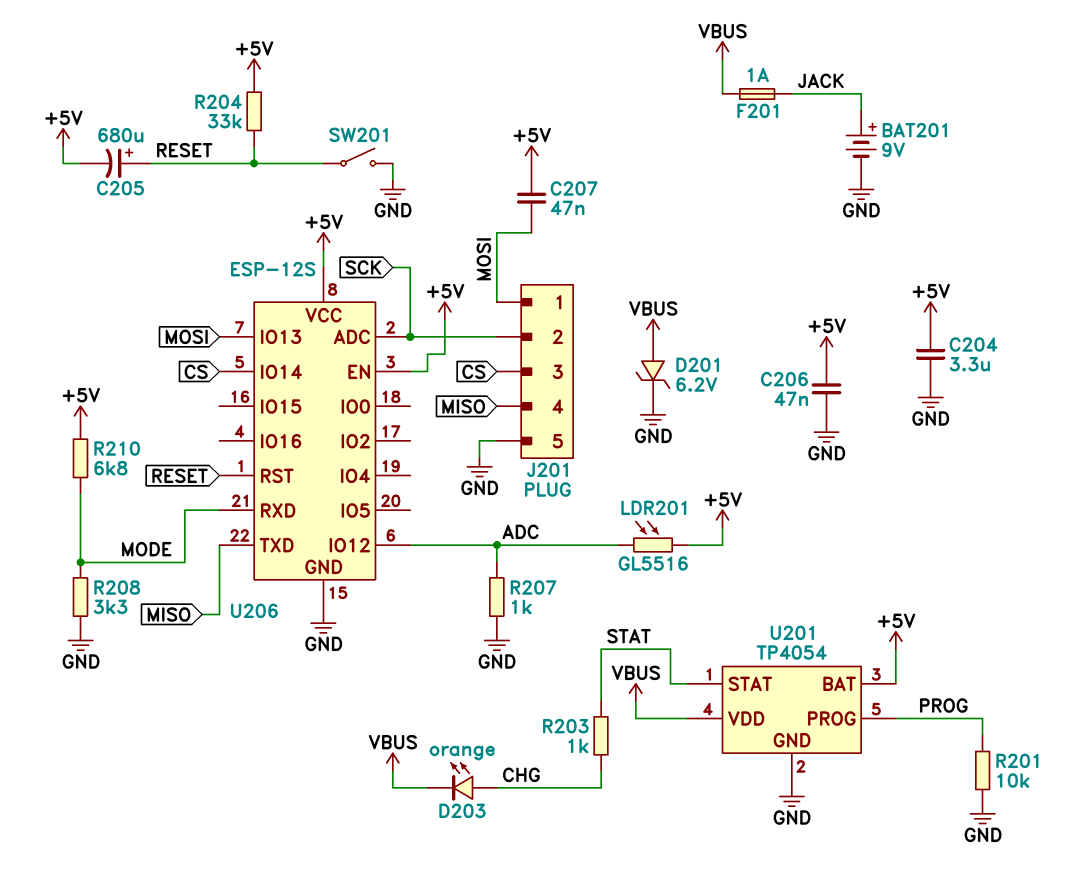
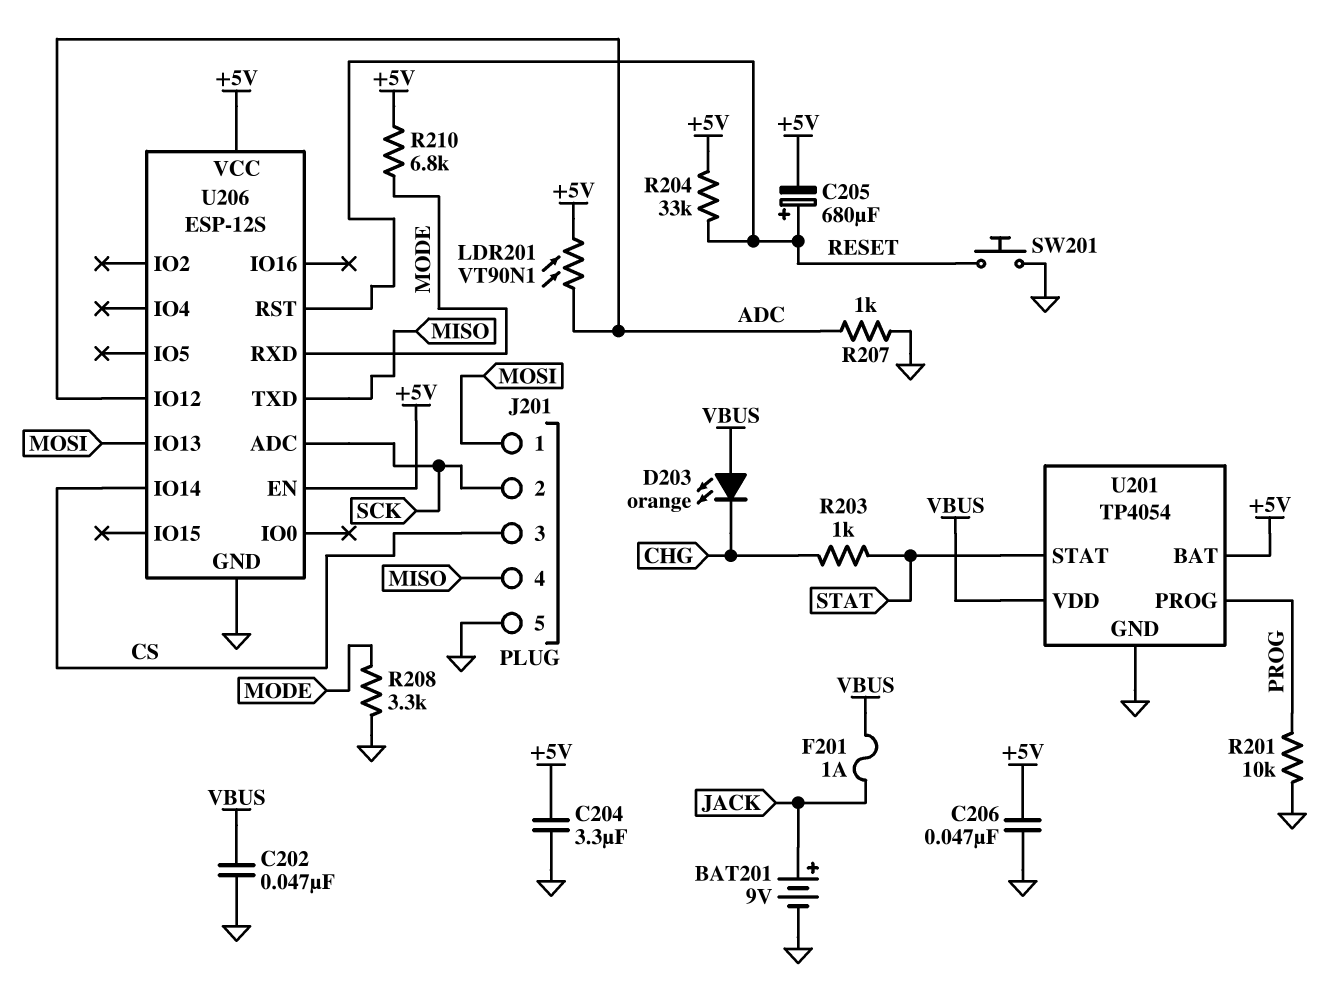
C202: none -> 47nF (GND, VBUS)
C207: 47nF (+5V, MOSI) -> none
D201: zener 6.2V (A VBUS, K GND) -> none
D203: LED orange (A CHG, K VBUS) -> LED orange (A VBUS, K CHG)
LDR201: GL5516 (+5V, ADC) -> VT90N1 (+5V, ADC)
SW201: switch (GND, RESET) -> button (GND, RESET)

